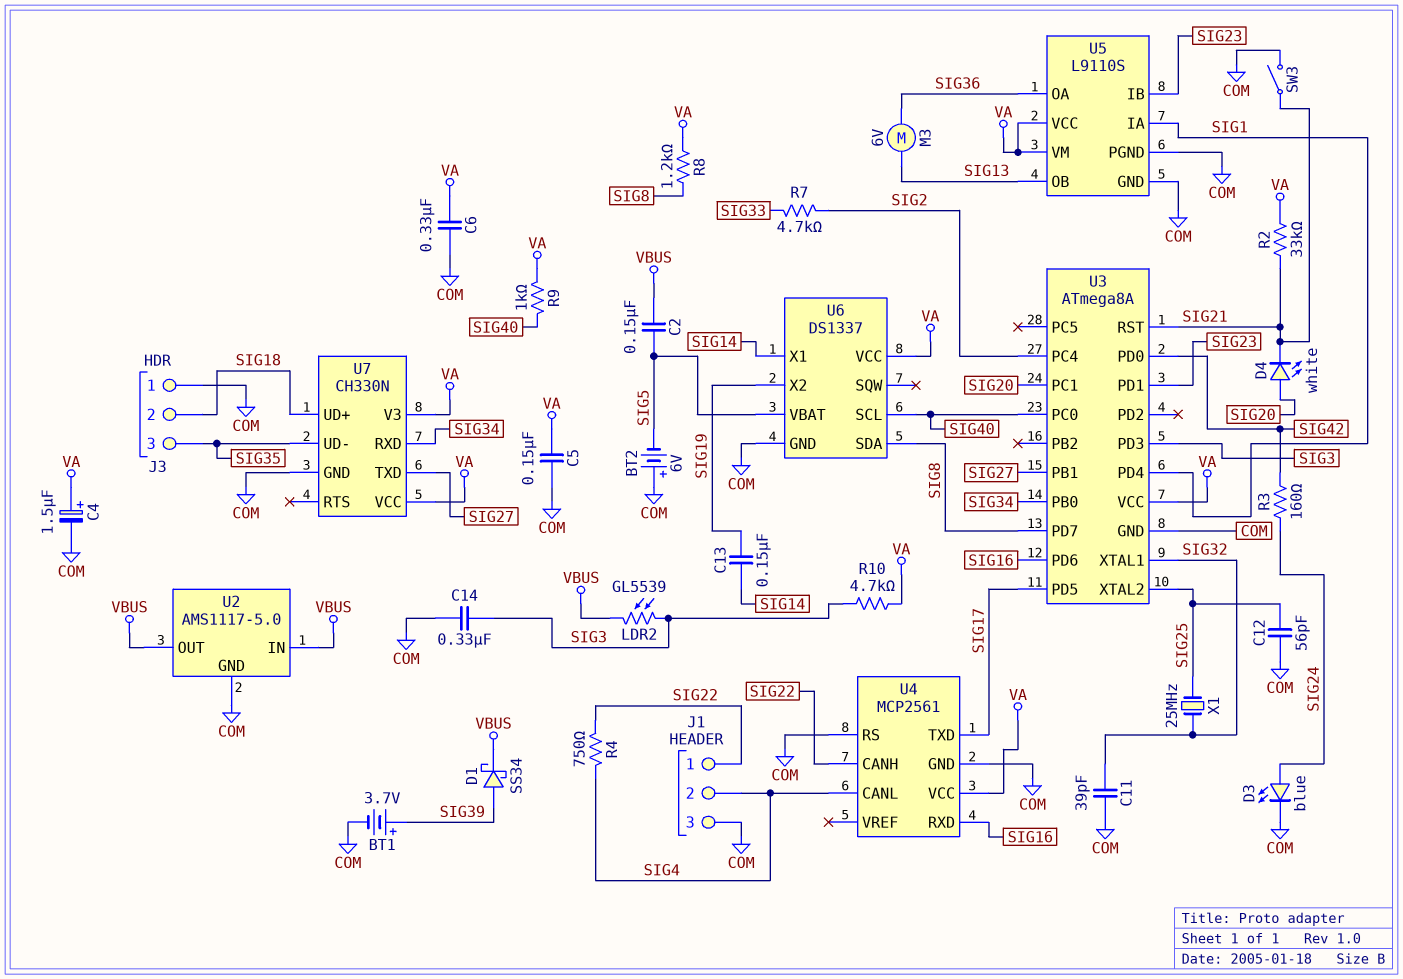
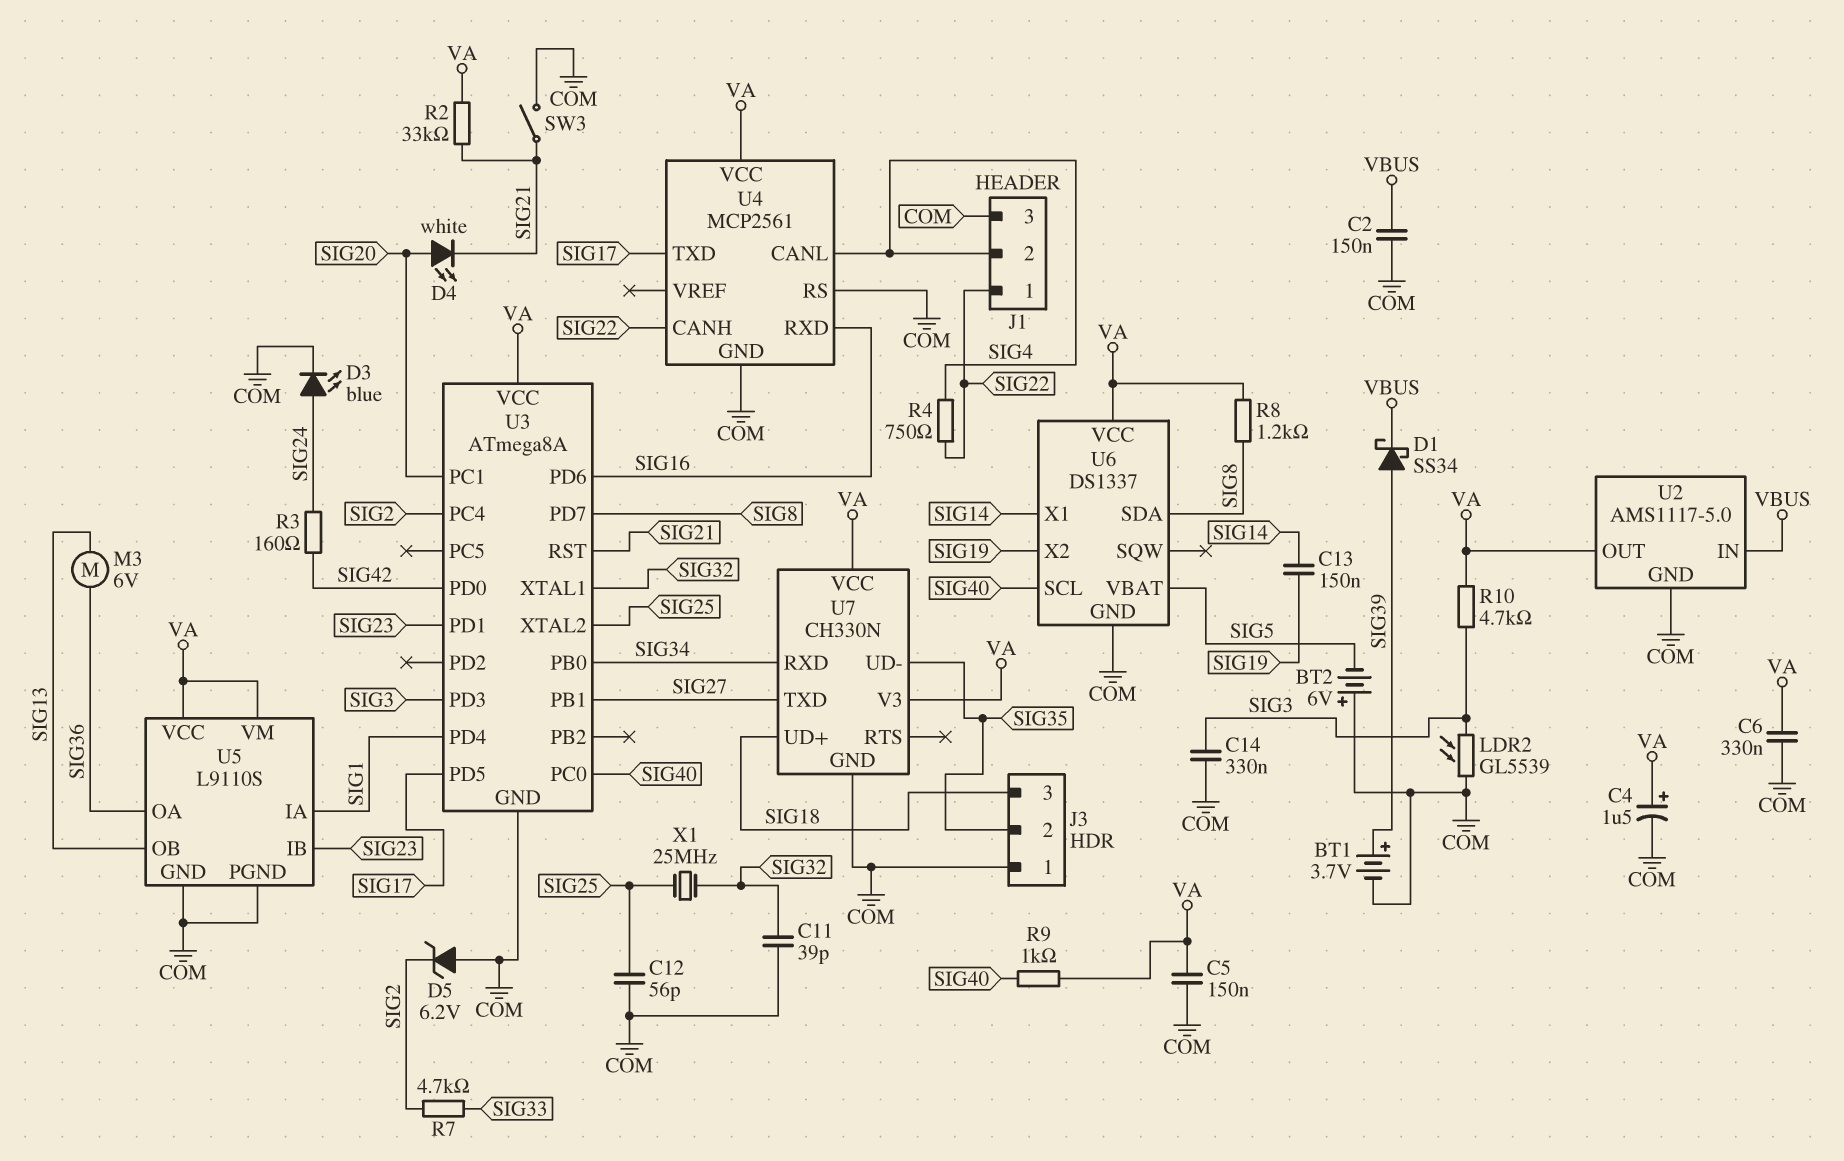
C2: 150nF (SIG5, VBUS) -> 150nF (COM, VBUS)
D5: none -> zener 6.2V (A COM, K SIG2)
J3 pin 2: SIG18 -> SIG35
J3 pin 3: SIG35 -> SIG18
LDR2: GL5539 (SIG3, VBUS) -> GL5539 (COM, SIG3)
U2 pin OUT: VBUS -> VA

